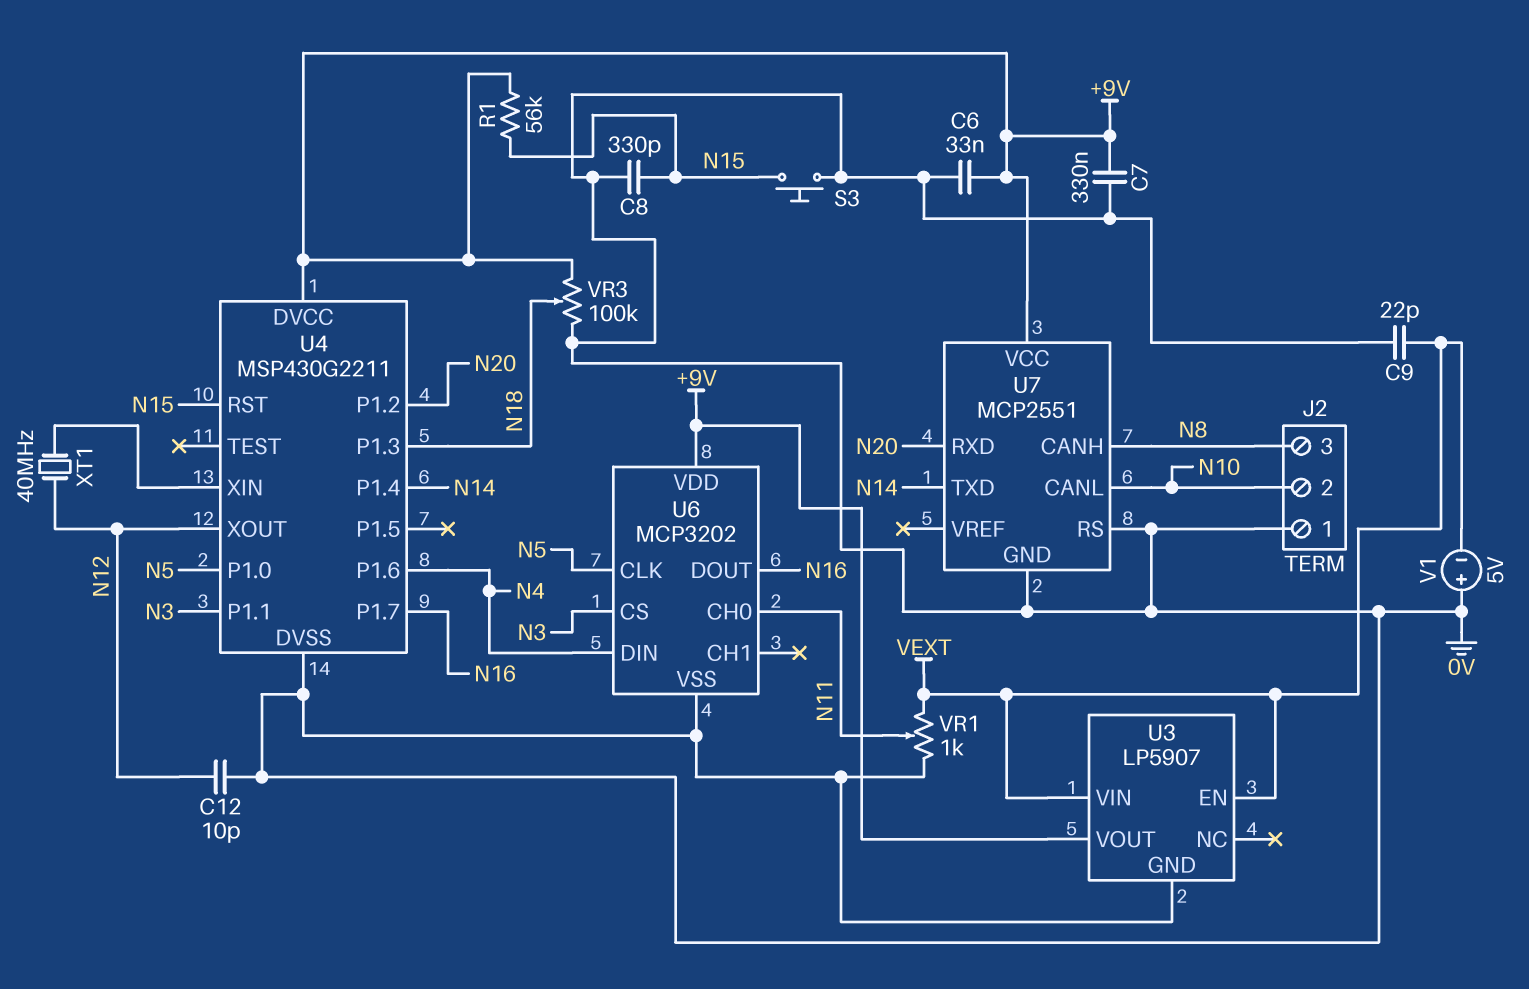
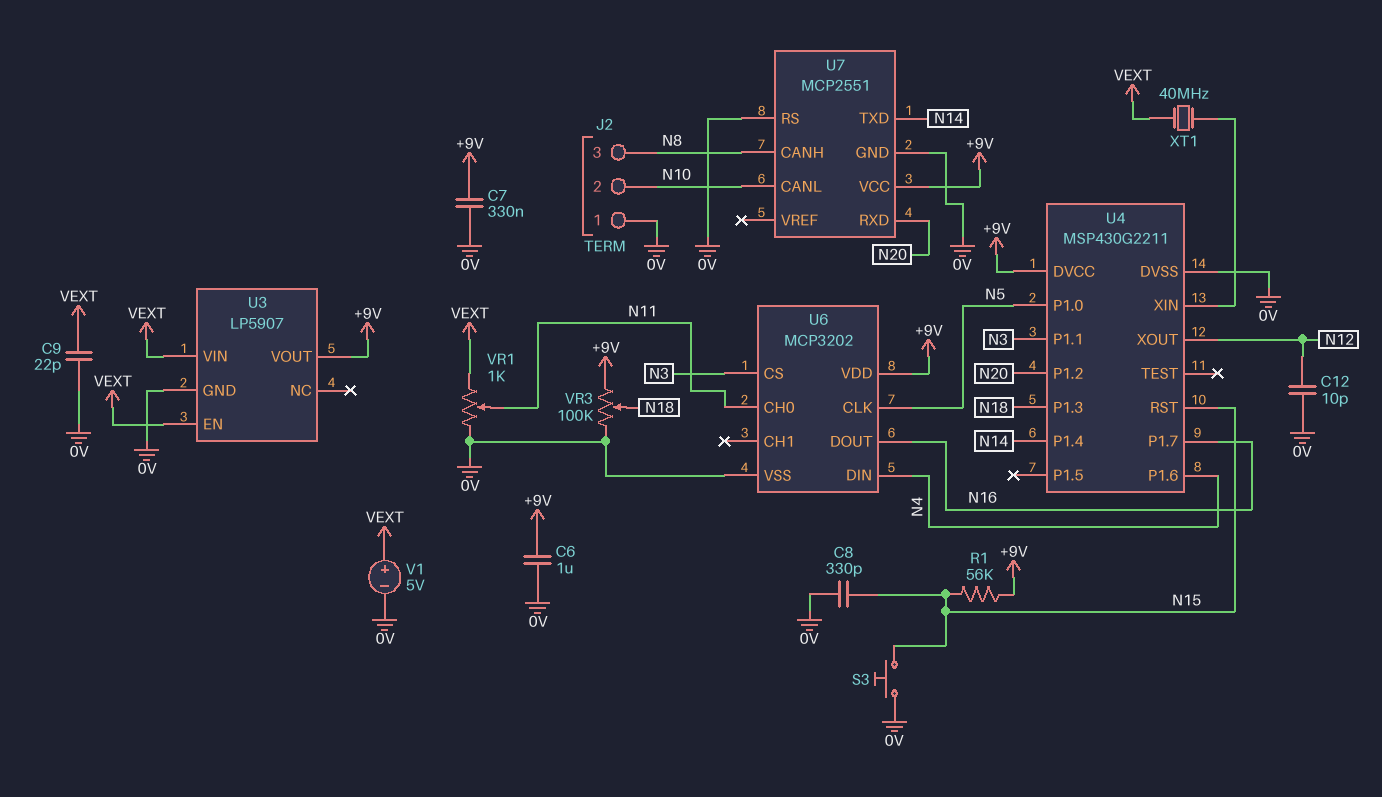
C6: 33nF (+9V, 0V) -> 1uF (+9V, 0V)
V1: 5V (plus 0V, minus VEXT) -> 5V (plus VEXT, minus 0V)
XT1: 40MHz (N12, U4/XIN) -> 40MHz (U4/XIN, VEXT)

